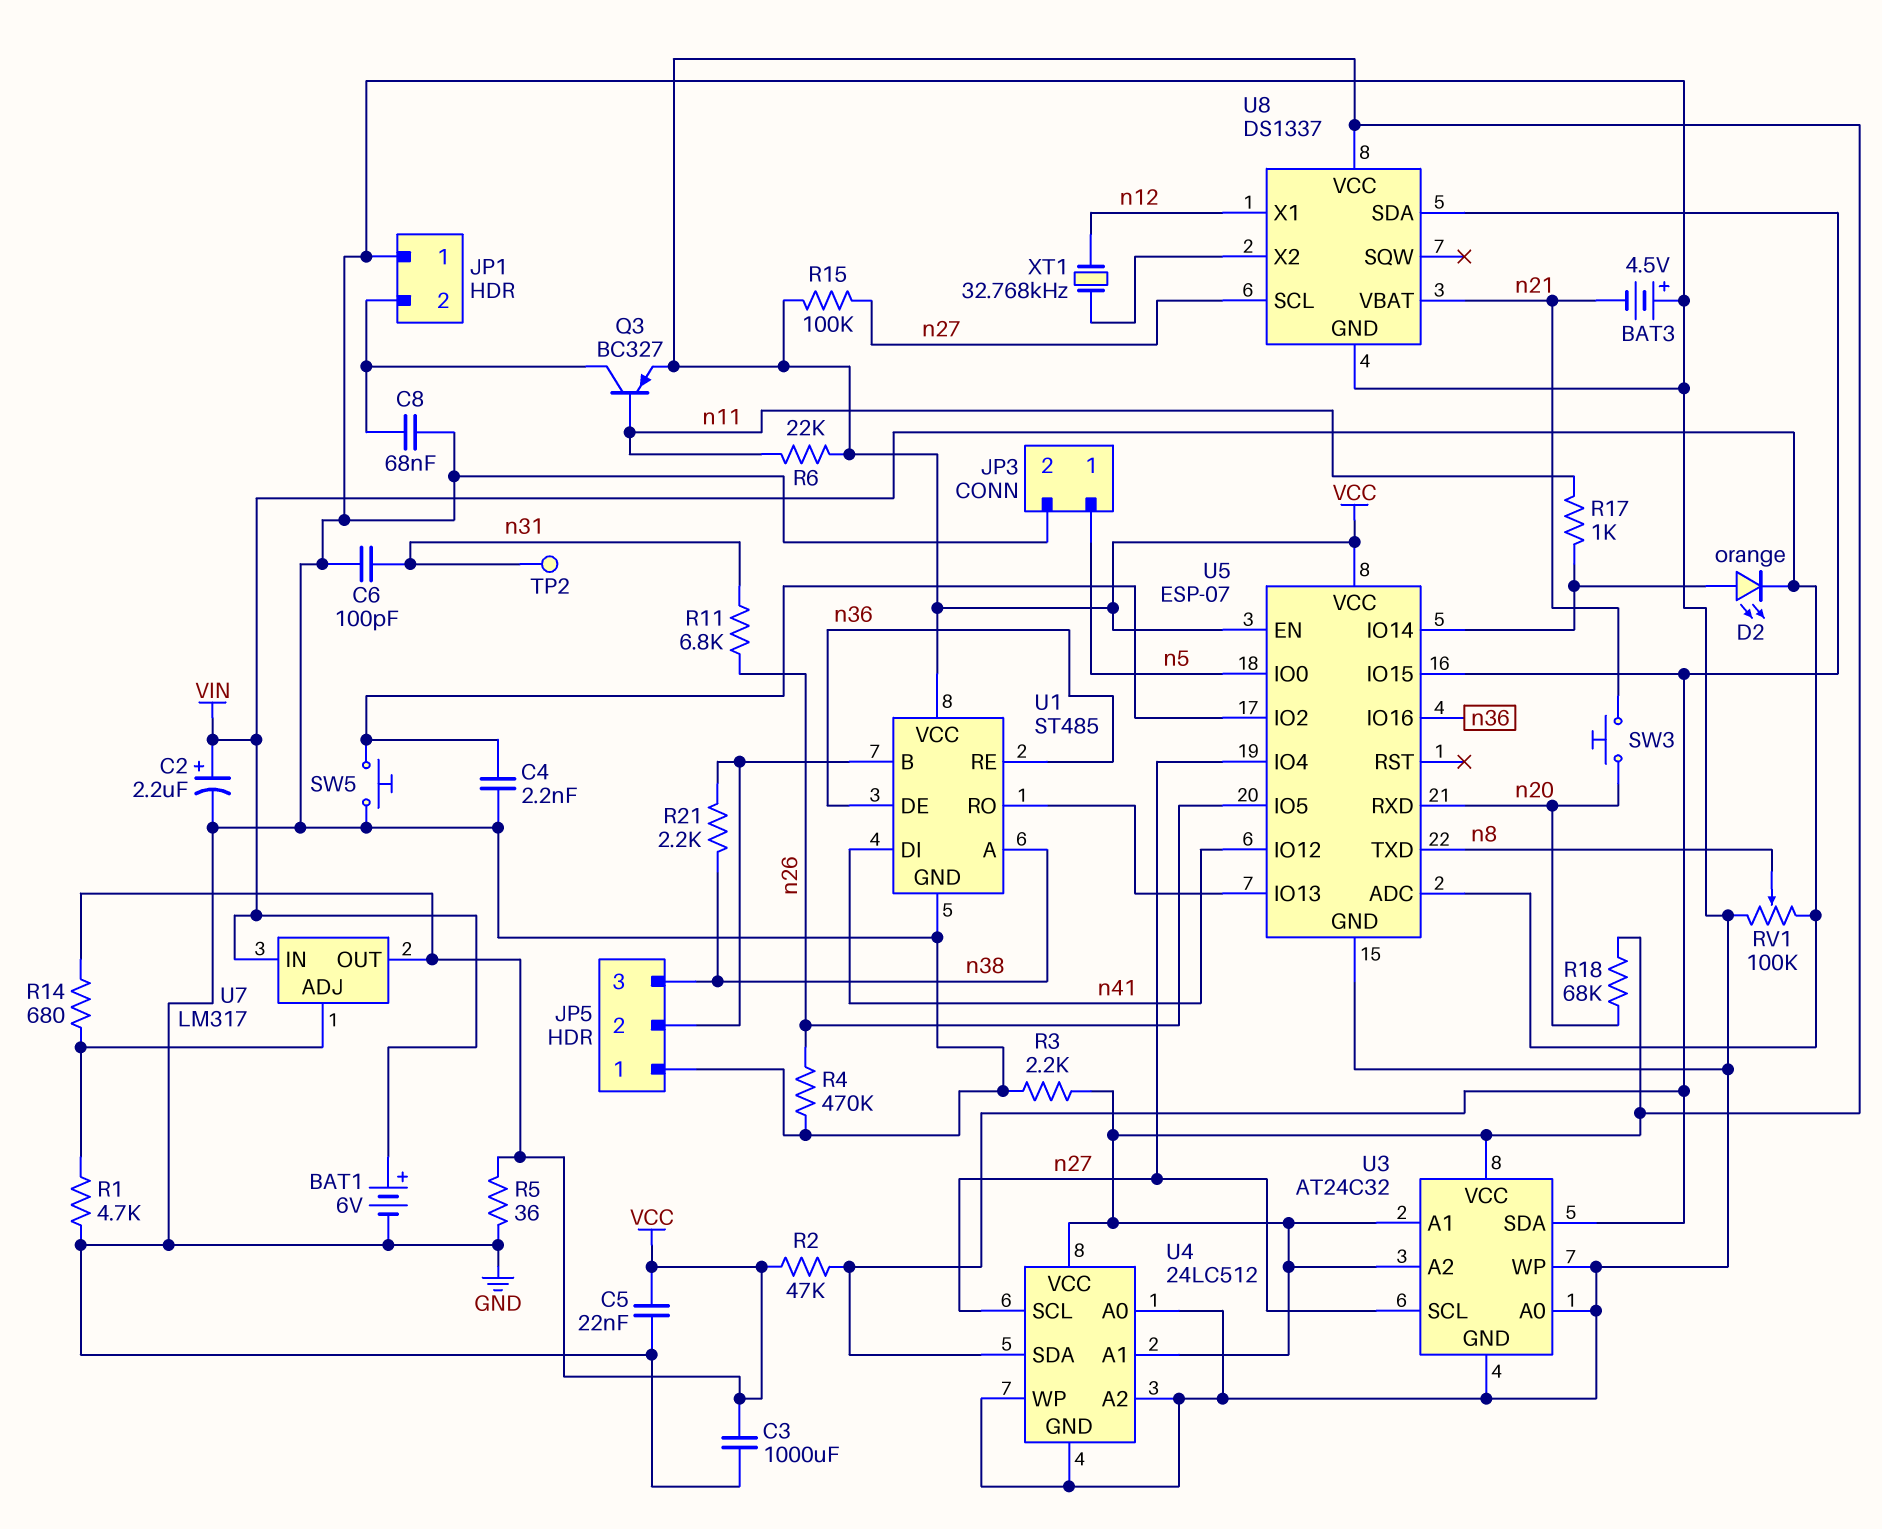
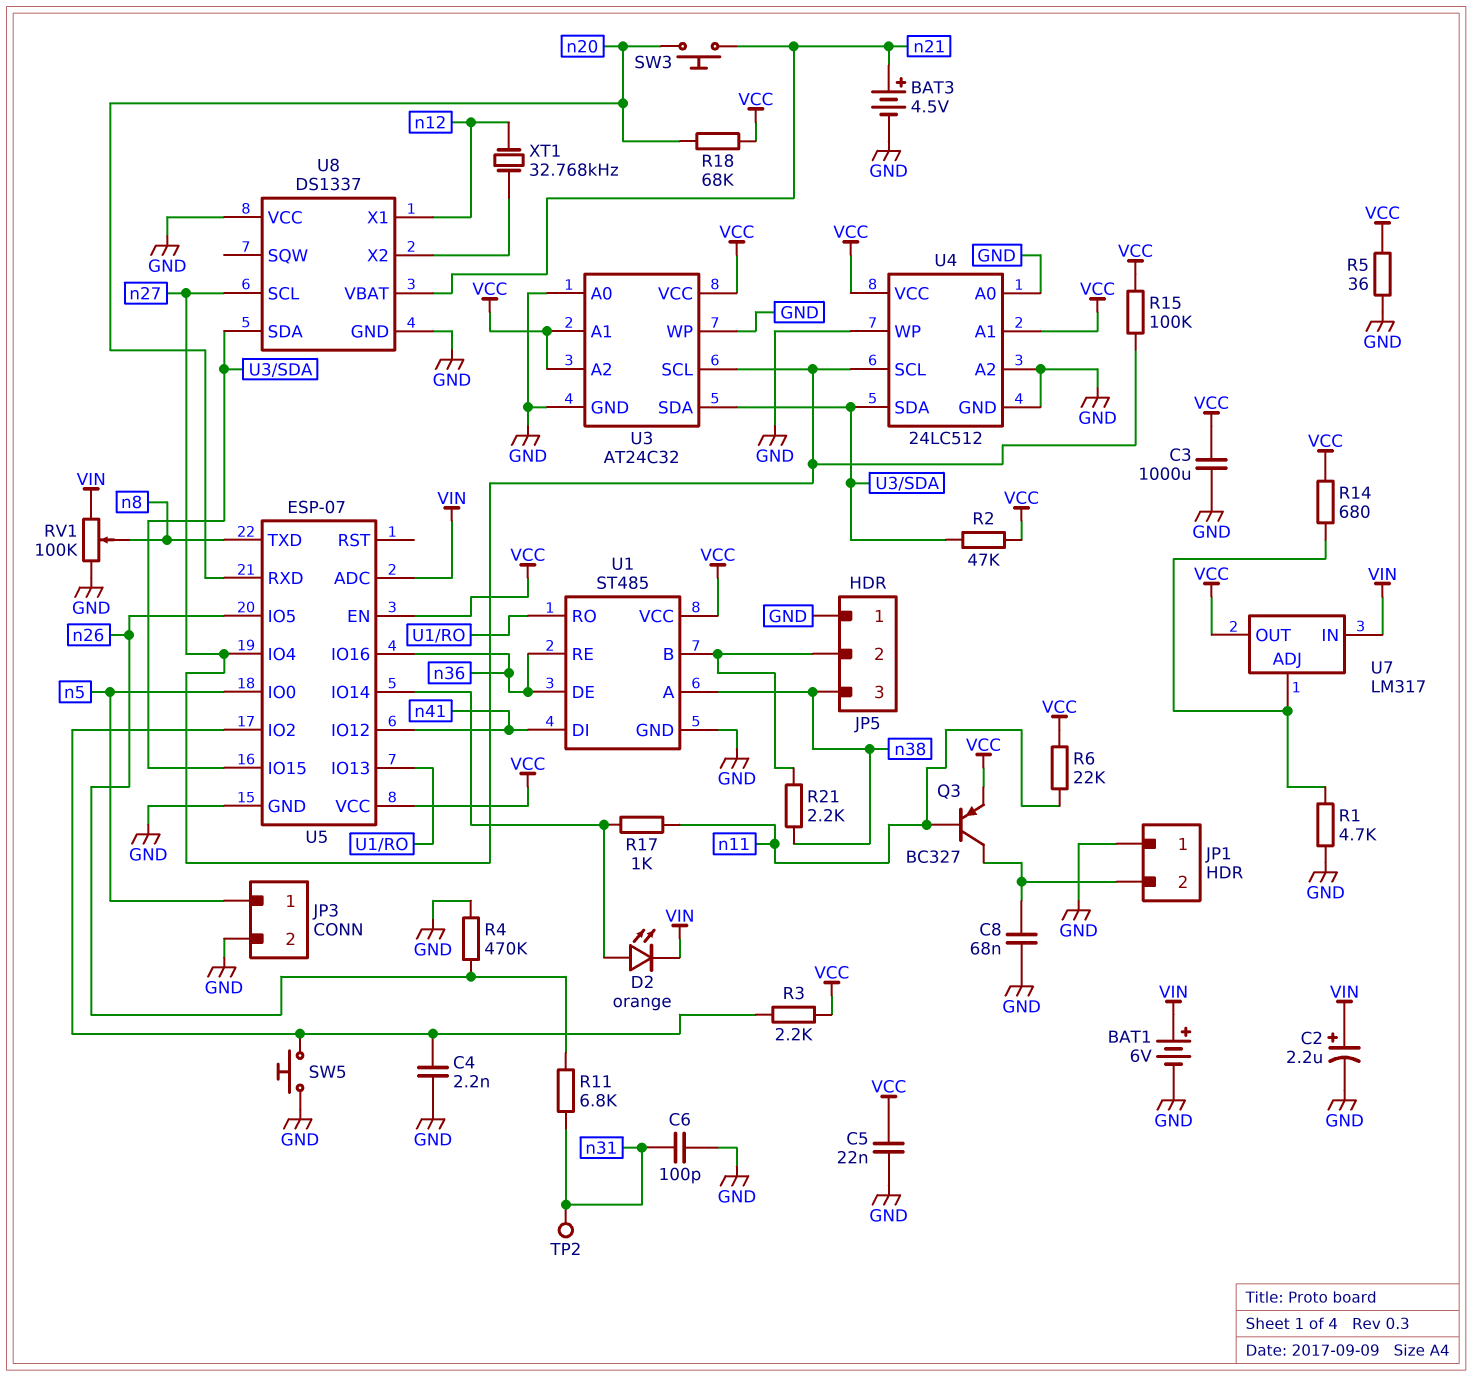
BAT3: 4.5V (plus GND, minus n21) -> 4.5V (plus n21, minus GND)
R3: 2.2k (GND, VCC) -> 2.2k (U5/IO2, VCC)
U8 pin VCC: VCC -> GND

